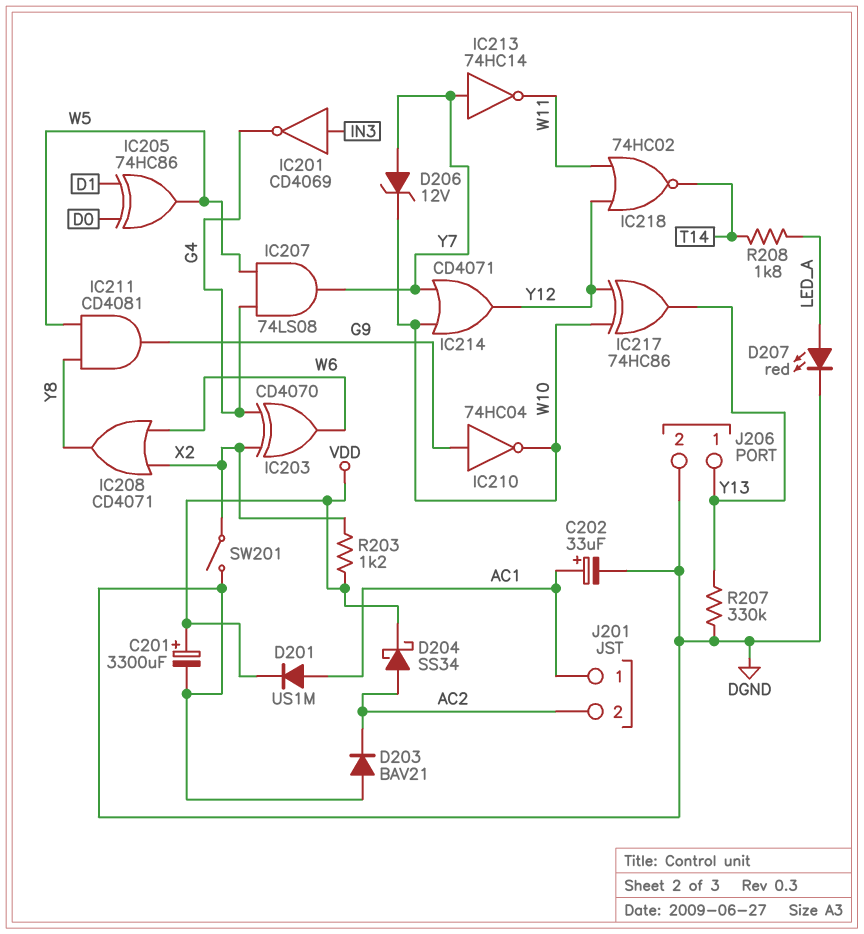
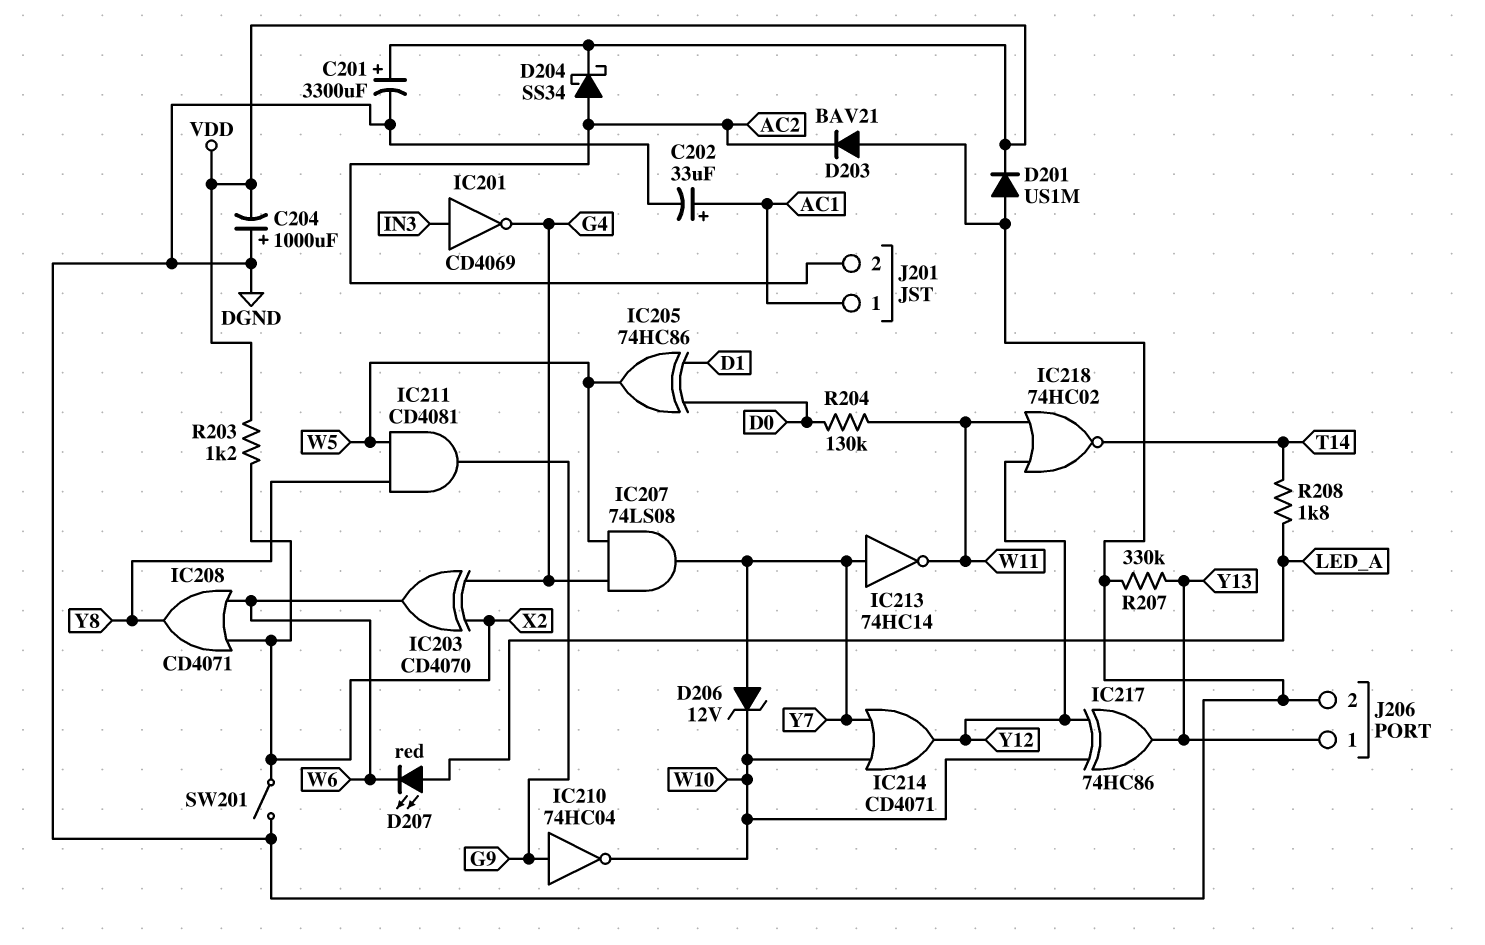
C204: none -> 1000uF (plus DGND, minus VDD)
D201: diode US1M (A AC1, K VDD) -> diode US1M (A DGND, K VDD)
D207: LED red (A LED_A, K DGND) -> LED red (A LED_A, K W6)
R204: none -> 130k (D0, W11)

